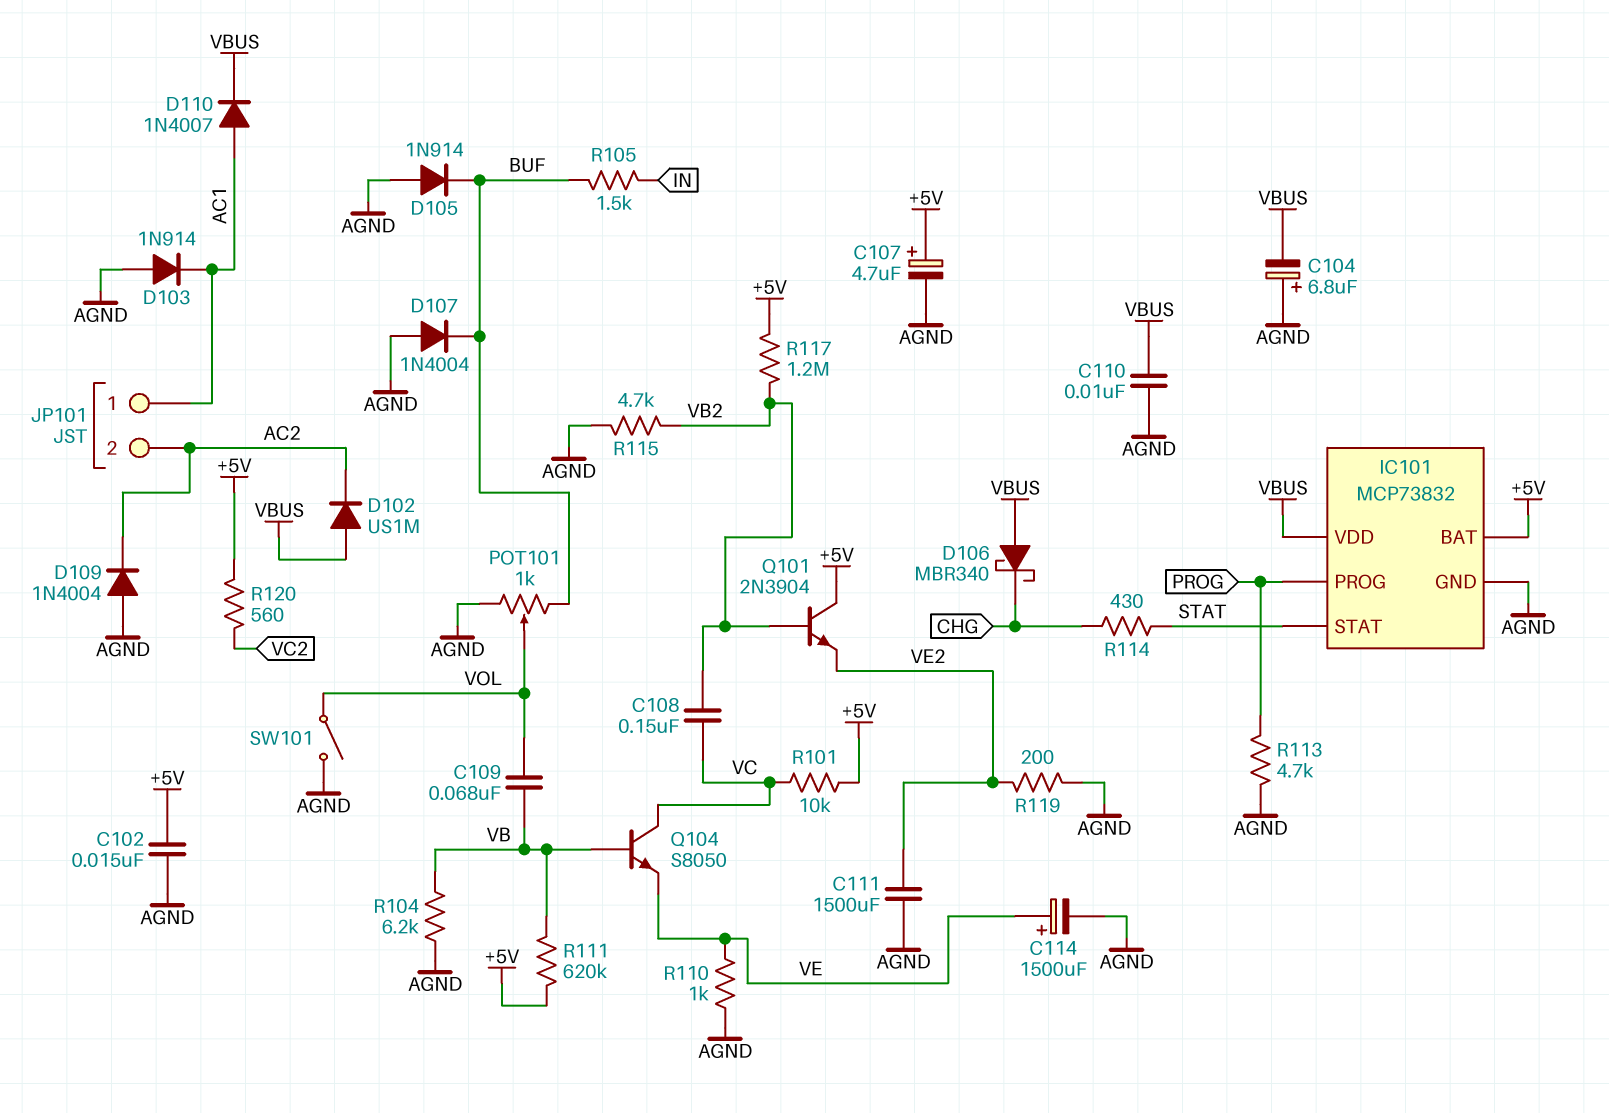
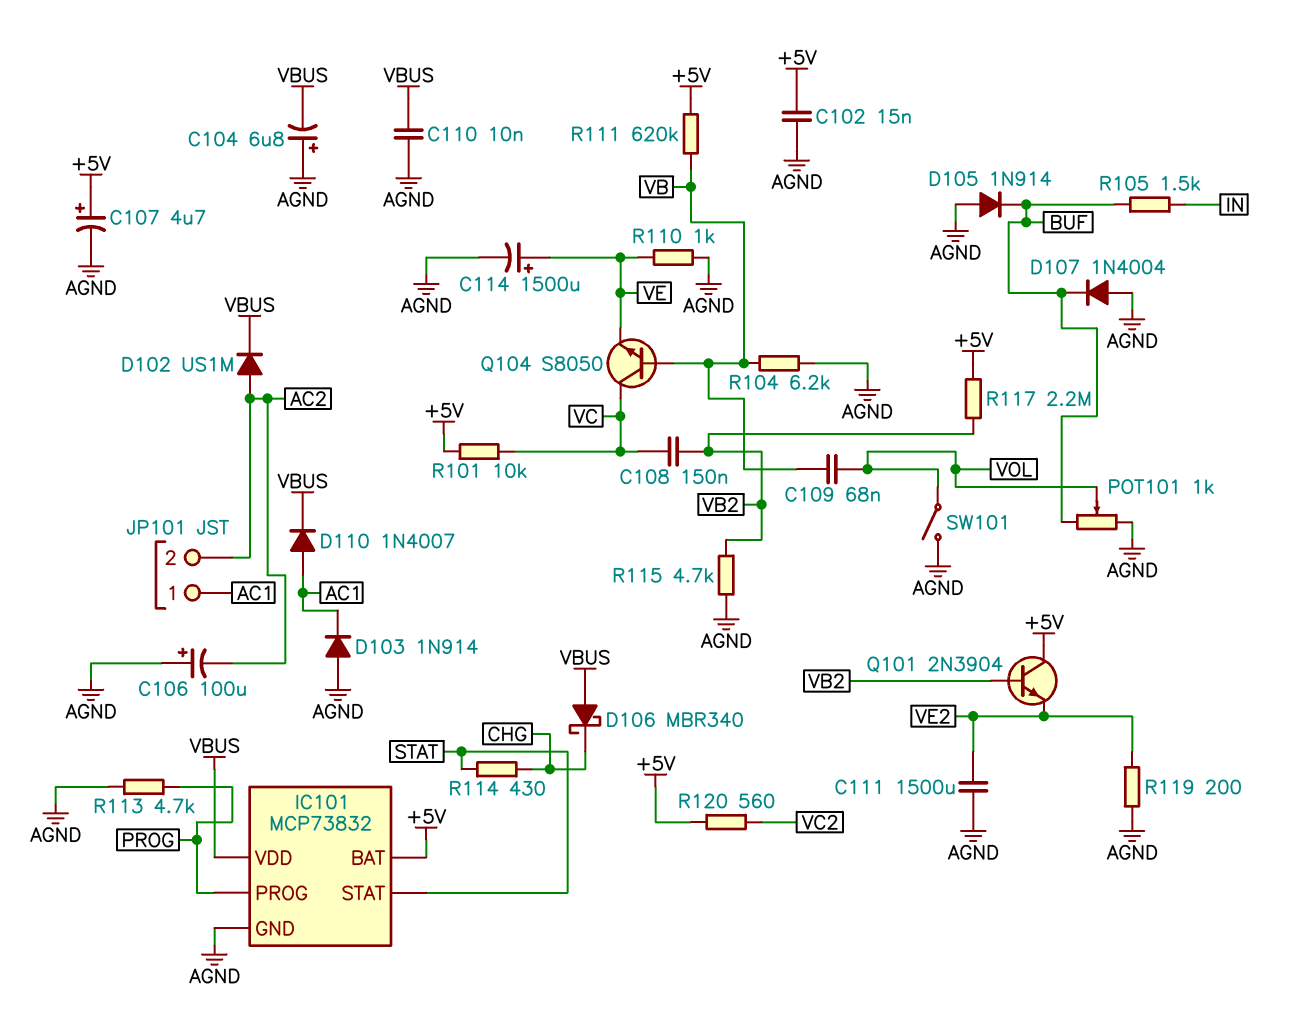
C106: none -> 100uF (plus AGND, minus AC2)
D102: diode US1M (A VBUS, K AC2) -> diode US1M (A AC2, K VBUS)
D109: diode 1N4004 (A AGND, K AC2) -> none
R117: 1.2M (+5V, VB2) -> 2.2M (+5V, VB2)

